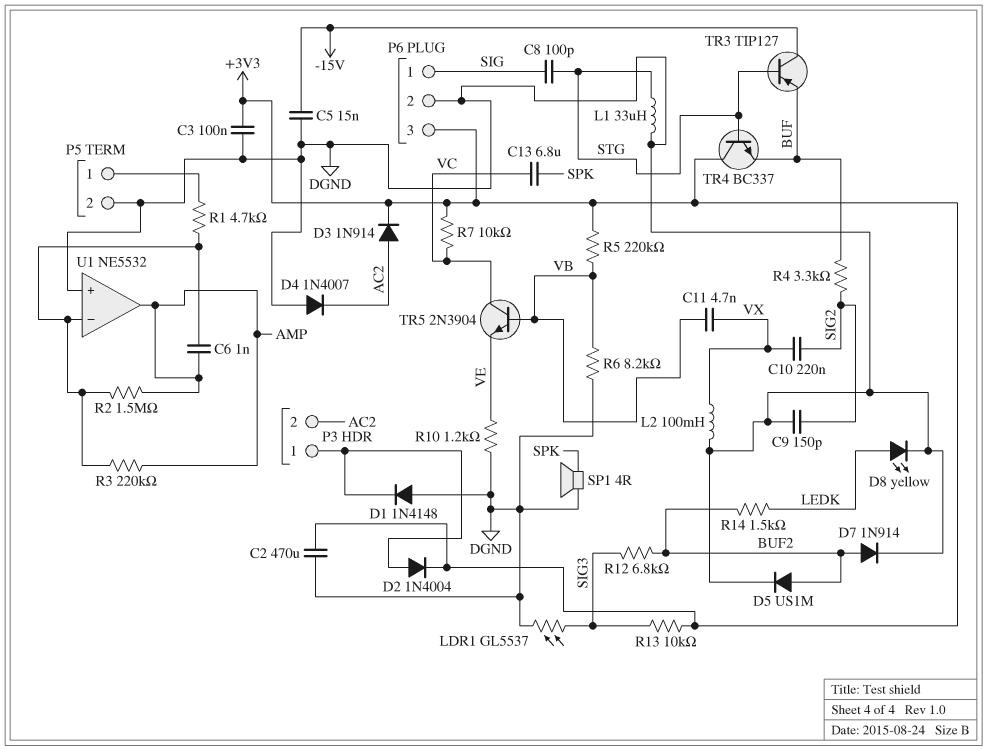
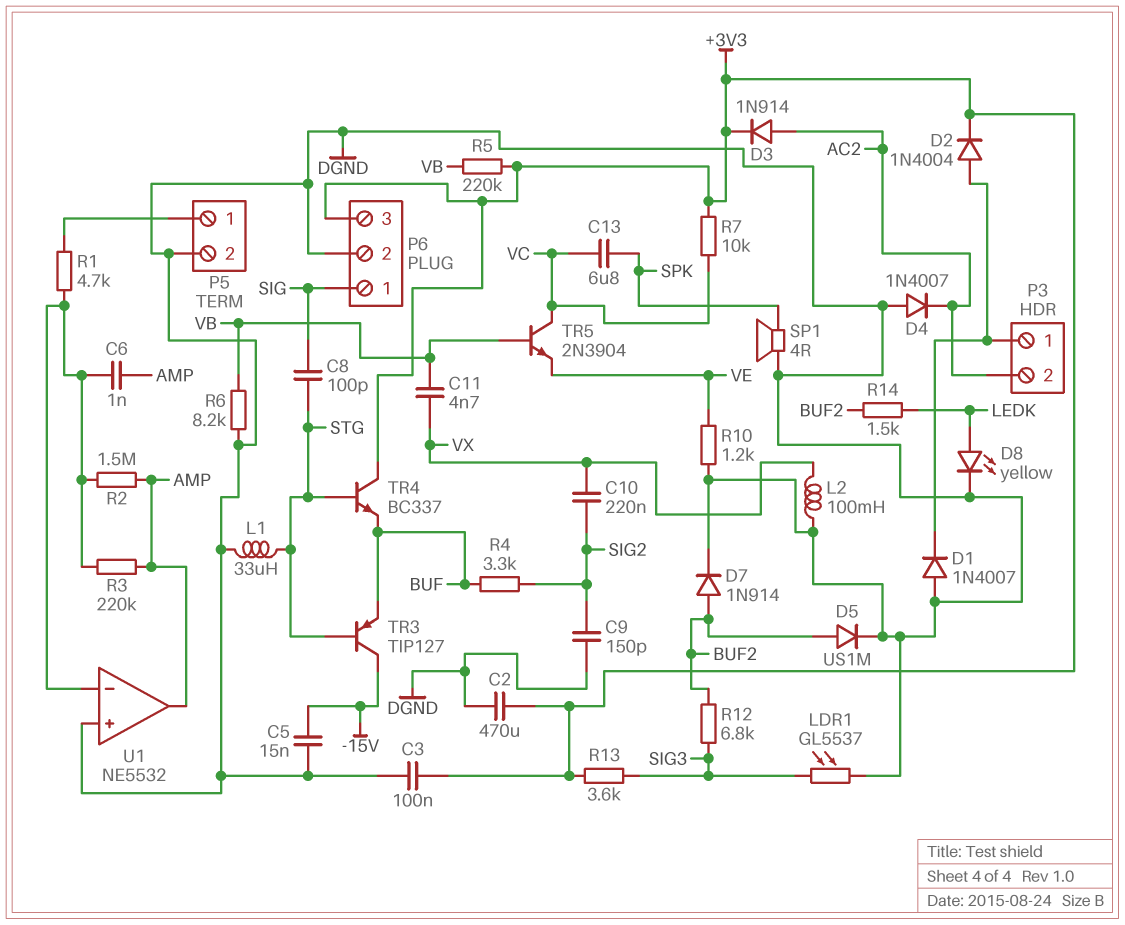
D1: diode 1N4148 (A DGND, K P3/1) -> diode 1N4007 (A DGND, K P3/1)
R13: 10k (+3V3, SIG3) -> 3.6k (+3V3, SIG3)

